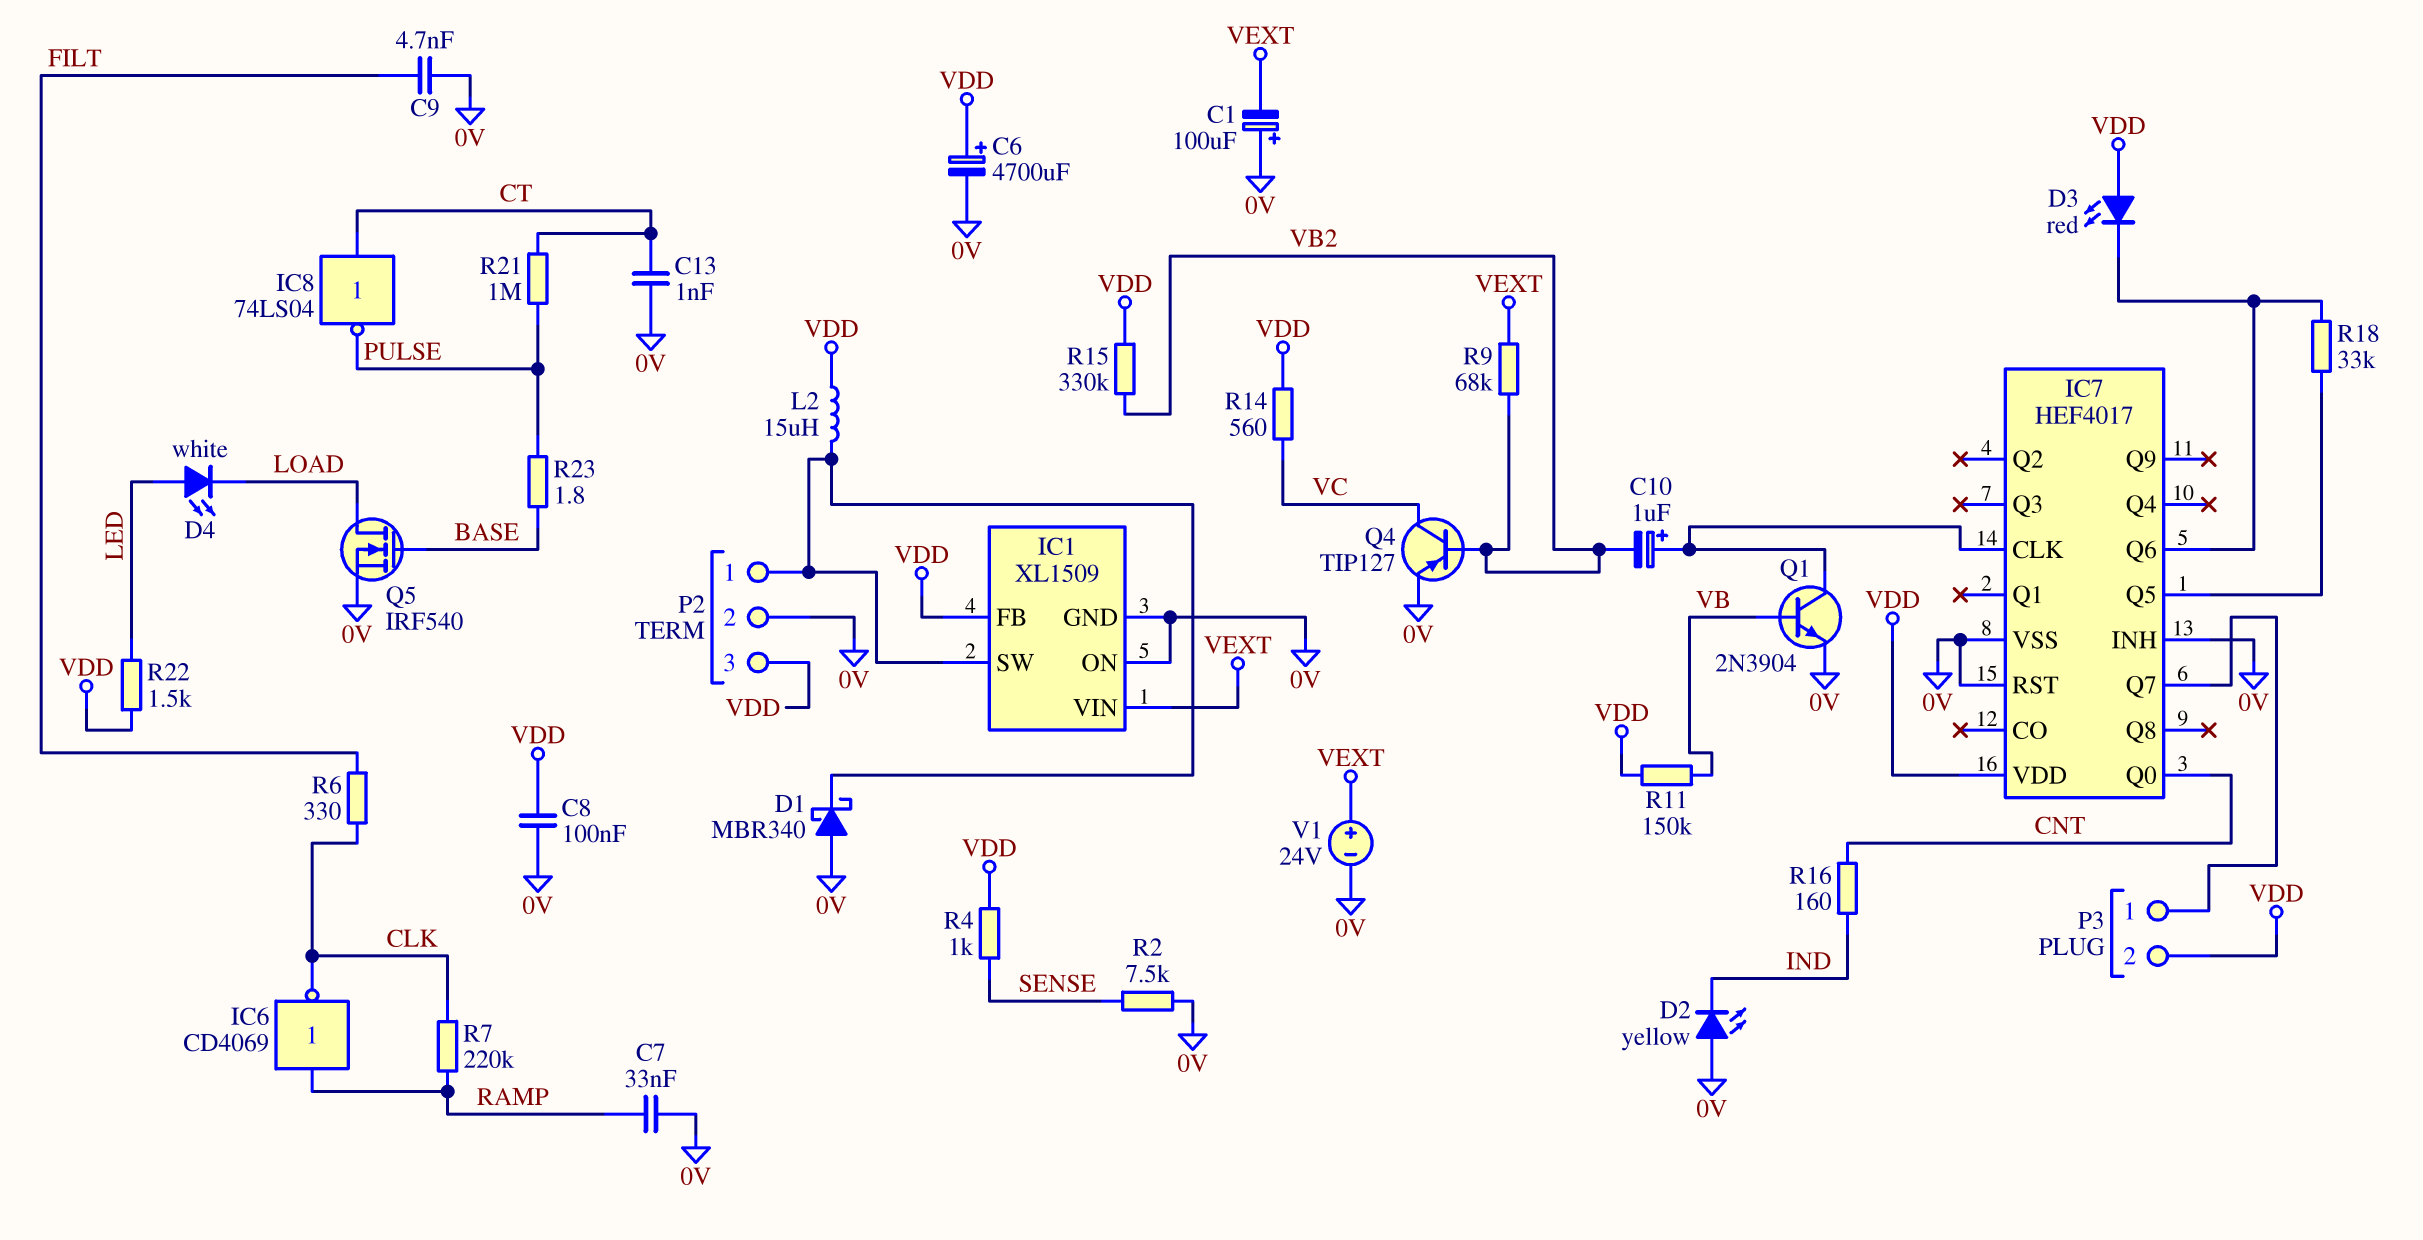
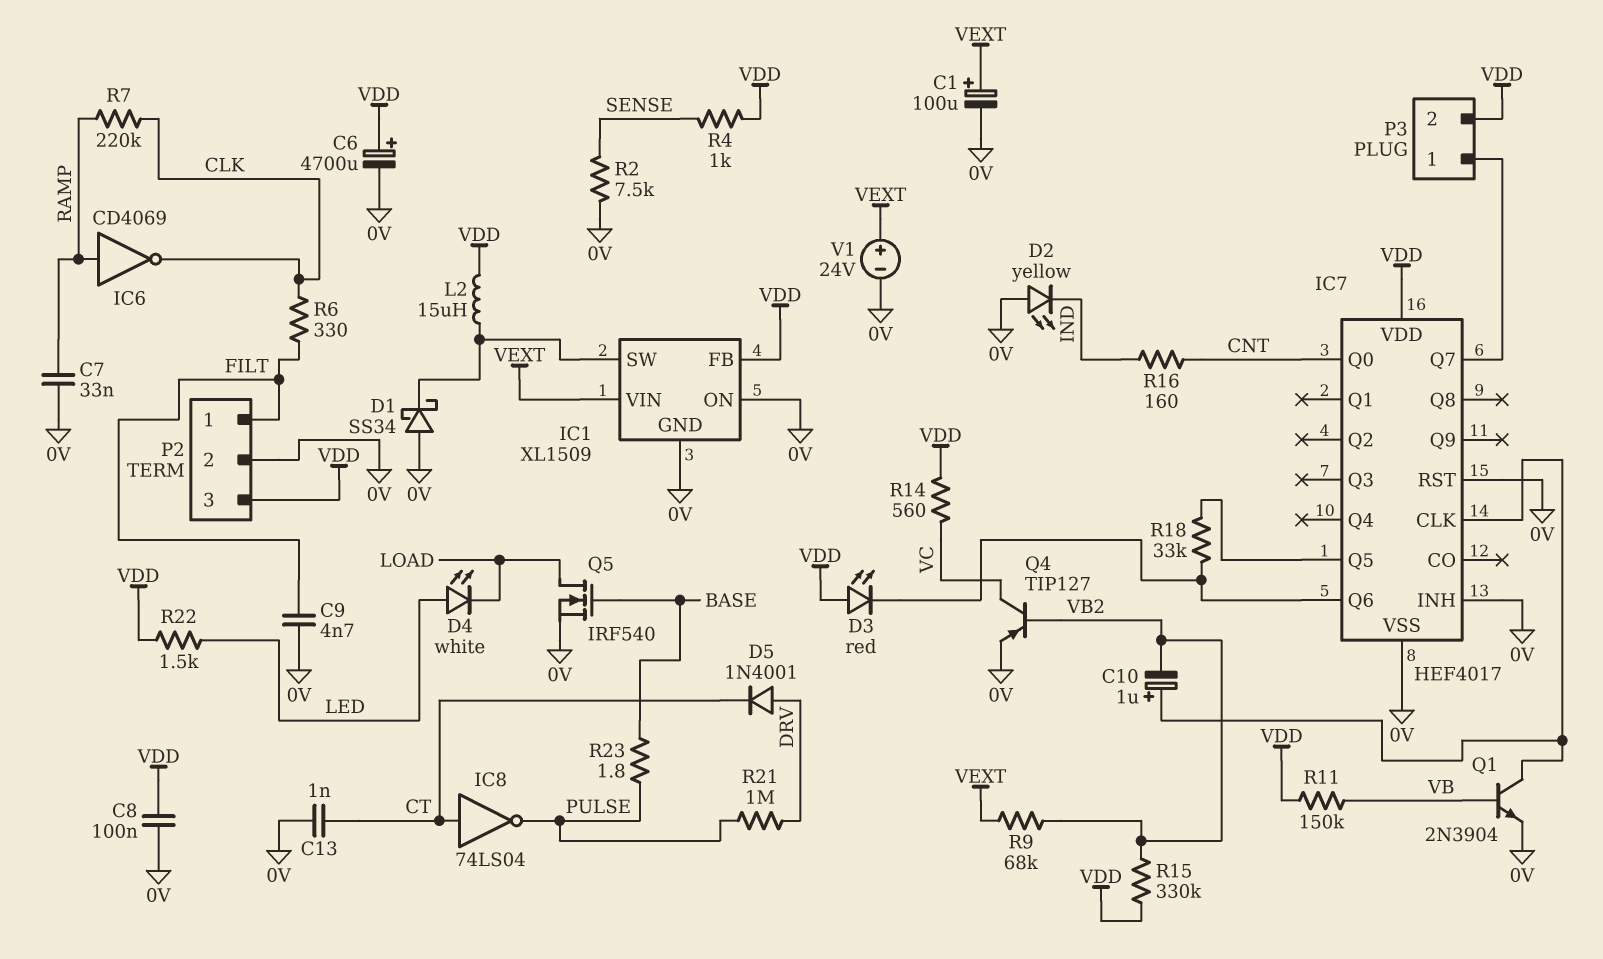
C1: 100uF (plus 0V, minus VEXT) -> 100uF (plus VEXT, minus 0V)
D1: schottky MBR340 (A 0V, K IC1/SW) -> schottky SS34 (A 0V, K IC1/SW)
D5: none -> diode 1N4001 (A DRV, K CT)
P2 pin 1: IC1/SW -> FILT
R21: 1M (CT, PULSE) -> 1M (DRV, PULSE)

